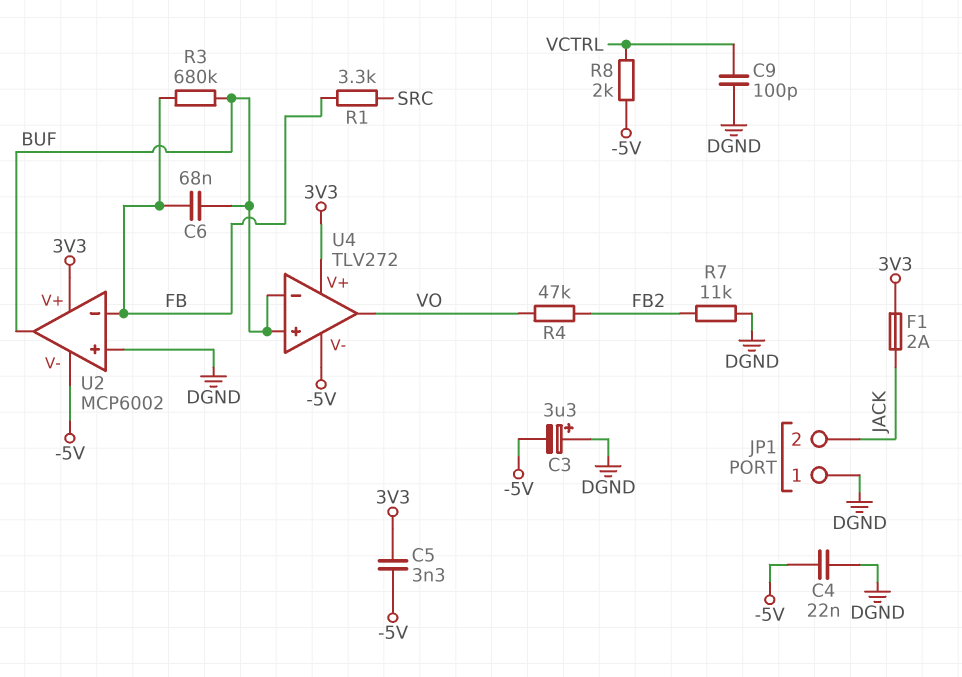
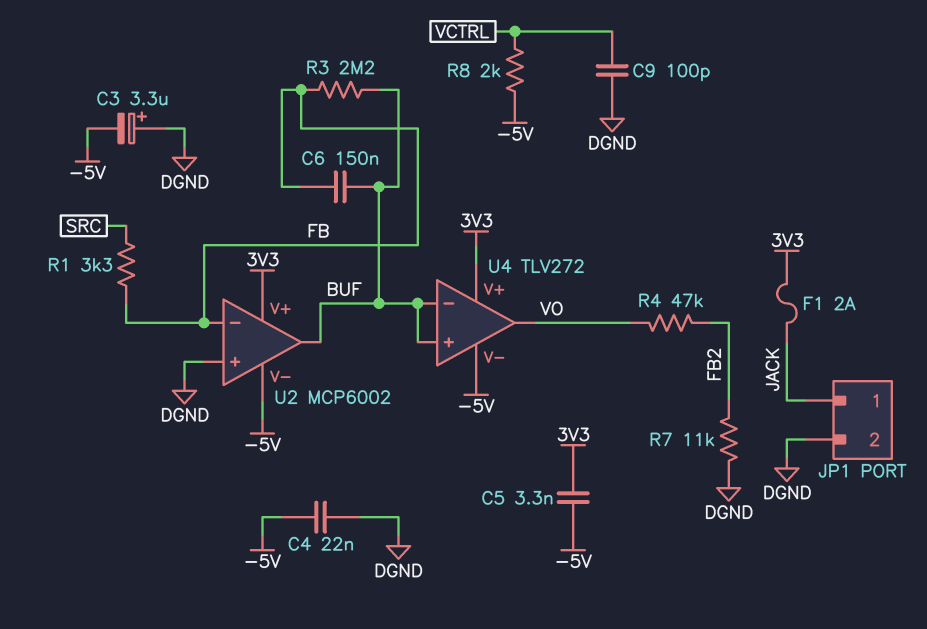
C6: 68nF (BUF, FB) -> 150nF (BUF, FB)
JP1 pin 1: DGND -> JACK
JP1 pin 2: JACK -> DGND
R3: 680k (BUF, FB) -> 2.2M (BUF, FB)

